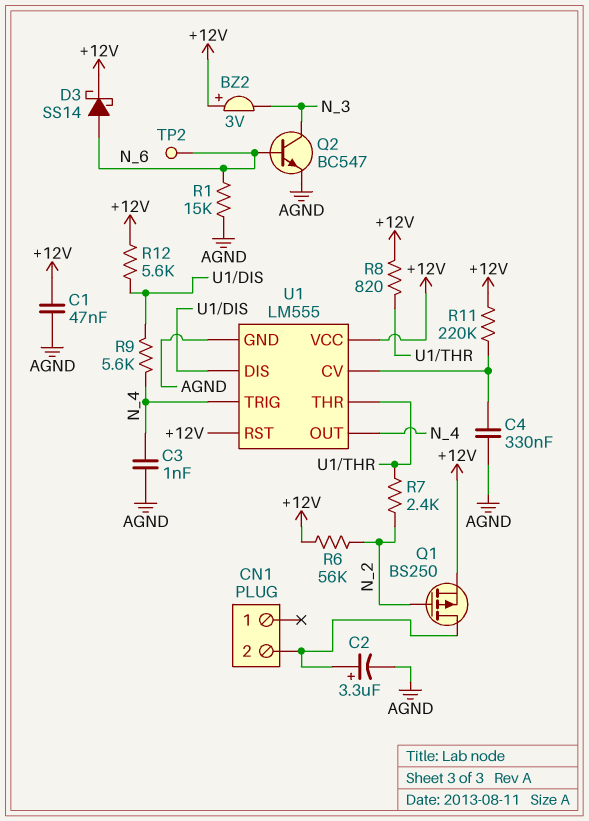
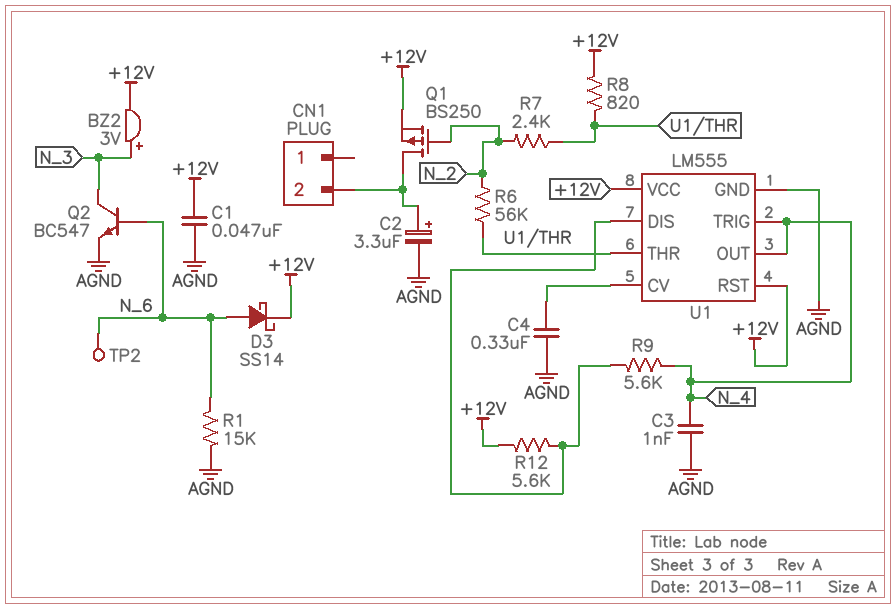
BZ2: buzzer 3V (plus +12V, minus N_3) -> buzzer 3V (plus N_3, minus +12V)
R6: 56k (+12V, N_2) -> 56k (N_2, U1/THR)
R11: 220k (+12V, U1/CV) -> none

